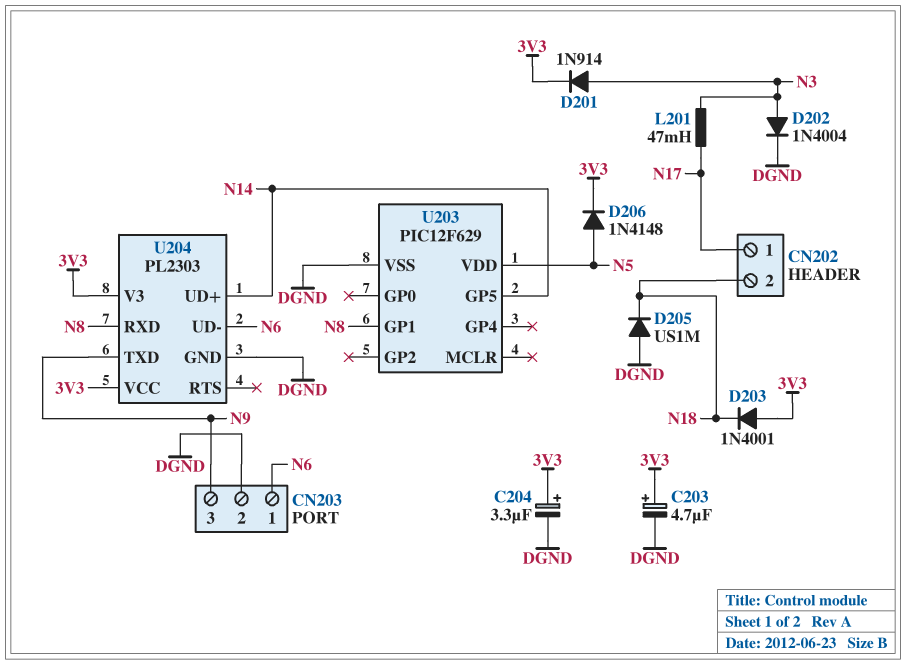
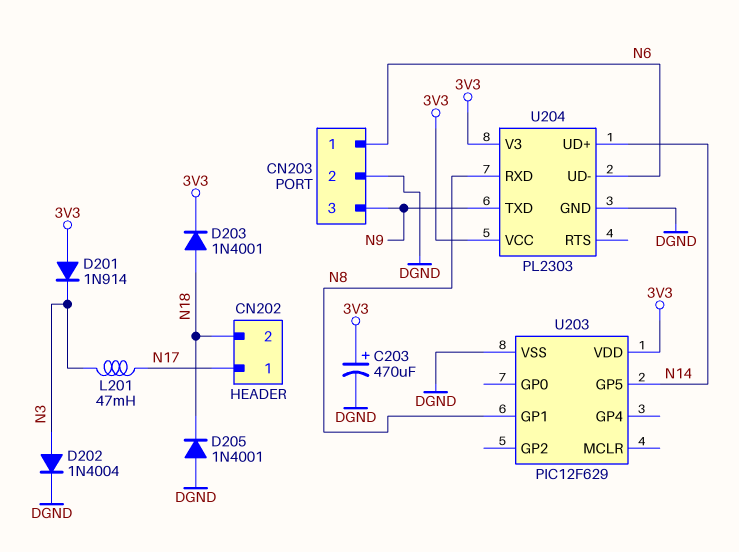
C203: 4.7uF (plus 3V3, minus DGND) -> 470uF (plus 3V3, minus DGND)
C204: 3.3uF (plus 3V3, minus DGND) -> none
D201: diode 1N914 (A N3, K 3V3) -> diode 1N914 (A 3V3, K N3)
D203: diode 1N4001 (A 3V3, K N18) -> diode 1N4001 (A N18, K 3V3)
D205: diode US1M (A DGND, K N18) -> diode 1N4001 (A DGND, K N18)
D206: diode 1N4148 (A N5, K 3V3) -> none
U203 pin VDD: N5 -> 3V3

